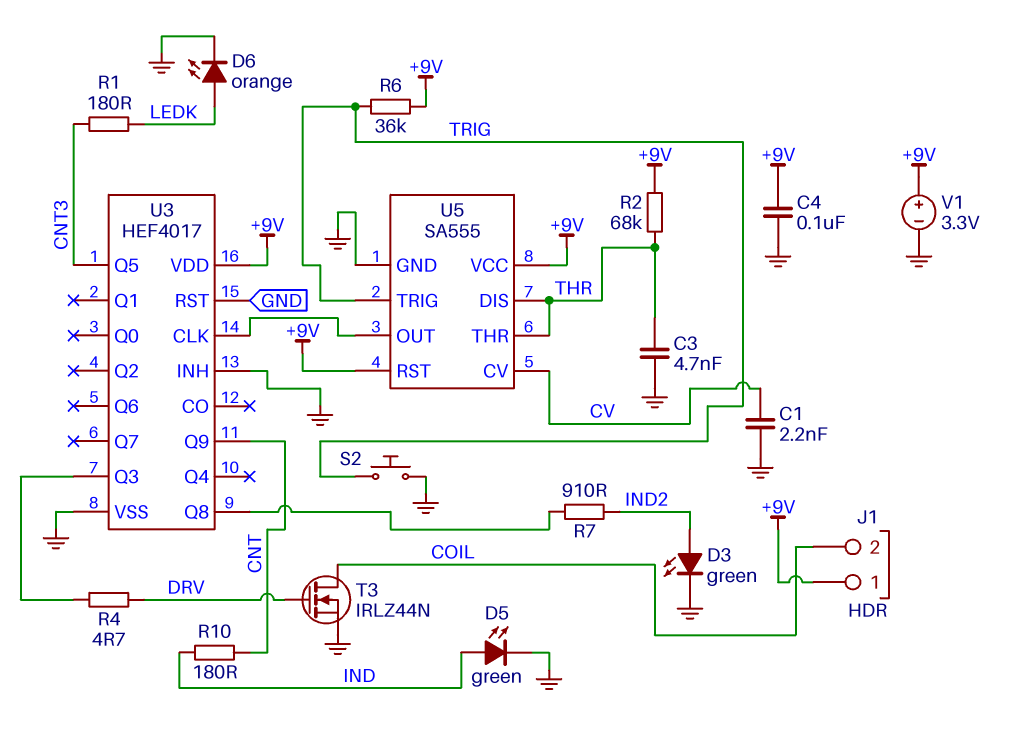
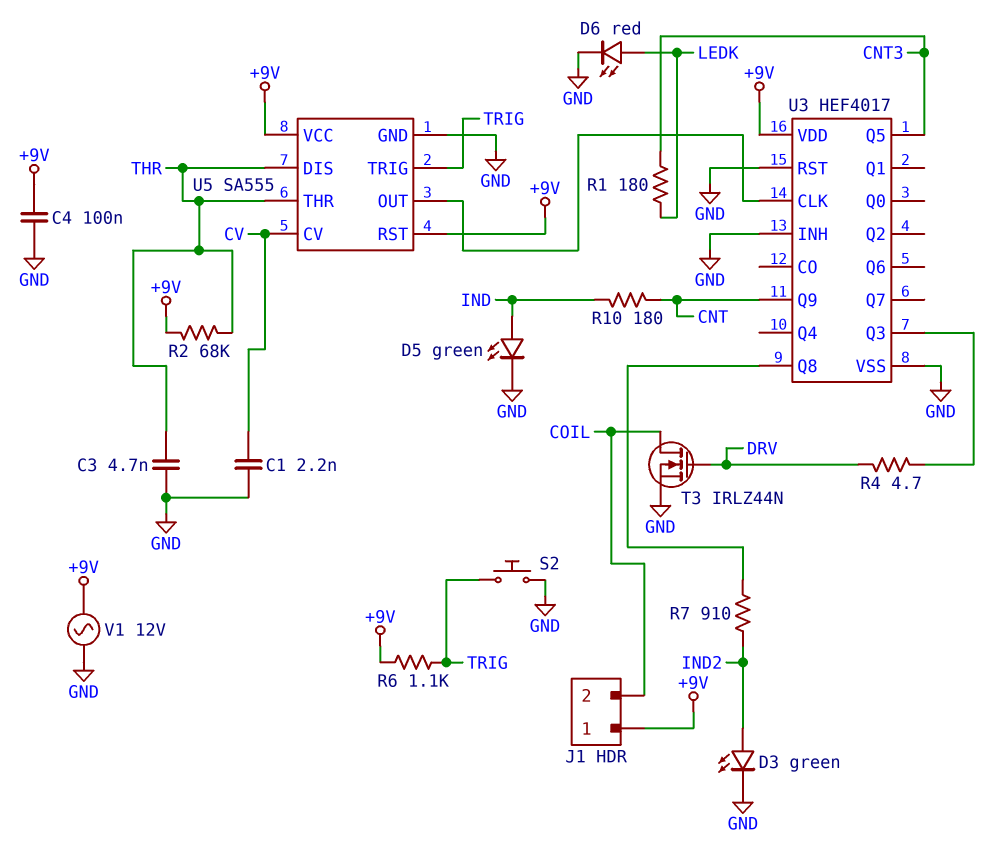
D6: LED orange (A LEDK, K GND) -> LED red (A LEDK, K GND)
R6: 36k (+9V, TRIG) -> 1.1k (+9V, TRIG)
V1: 3.3V (plus +9V, minus GND) -> AC 12V (+9V, GND)

